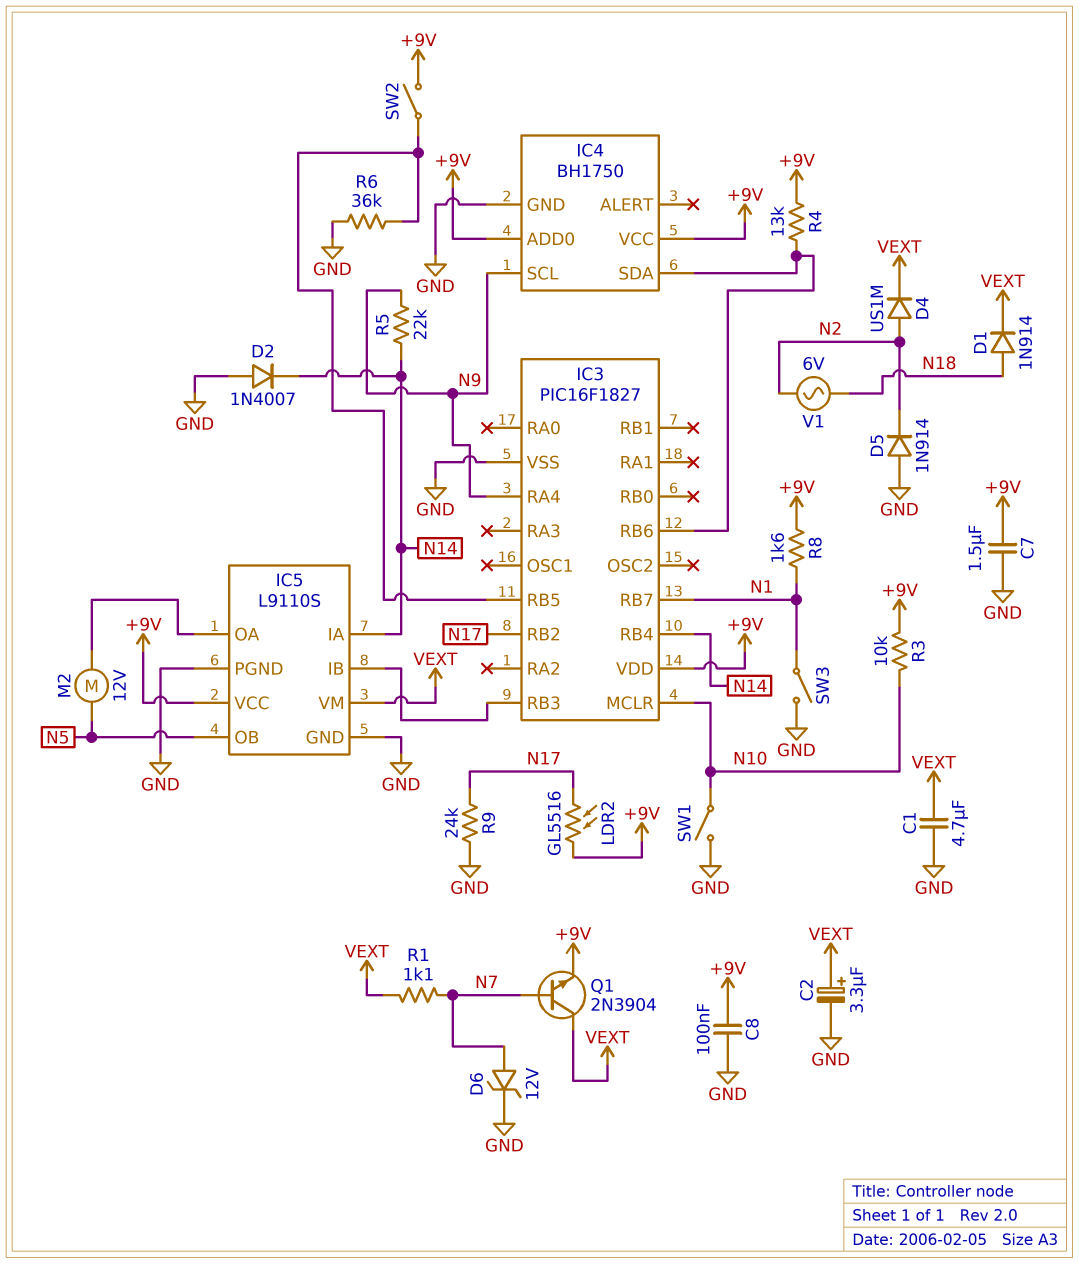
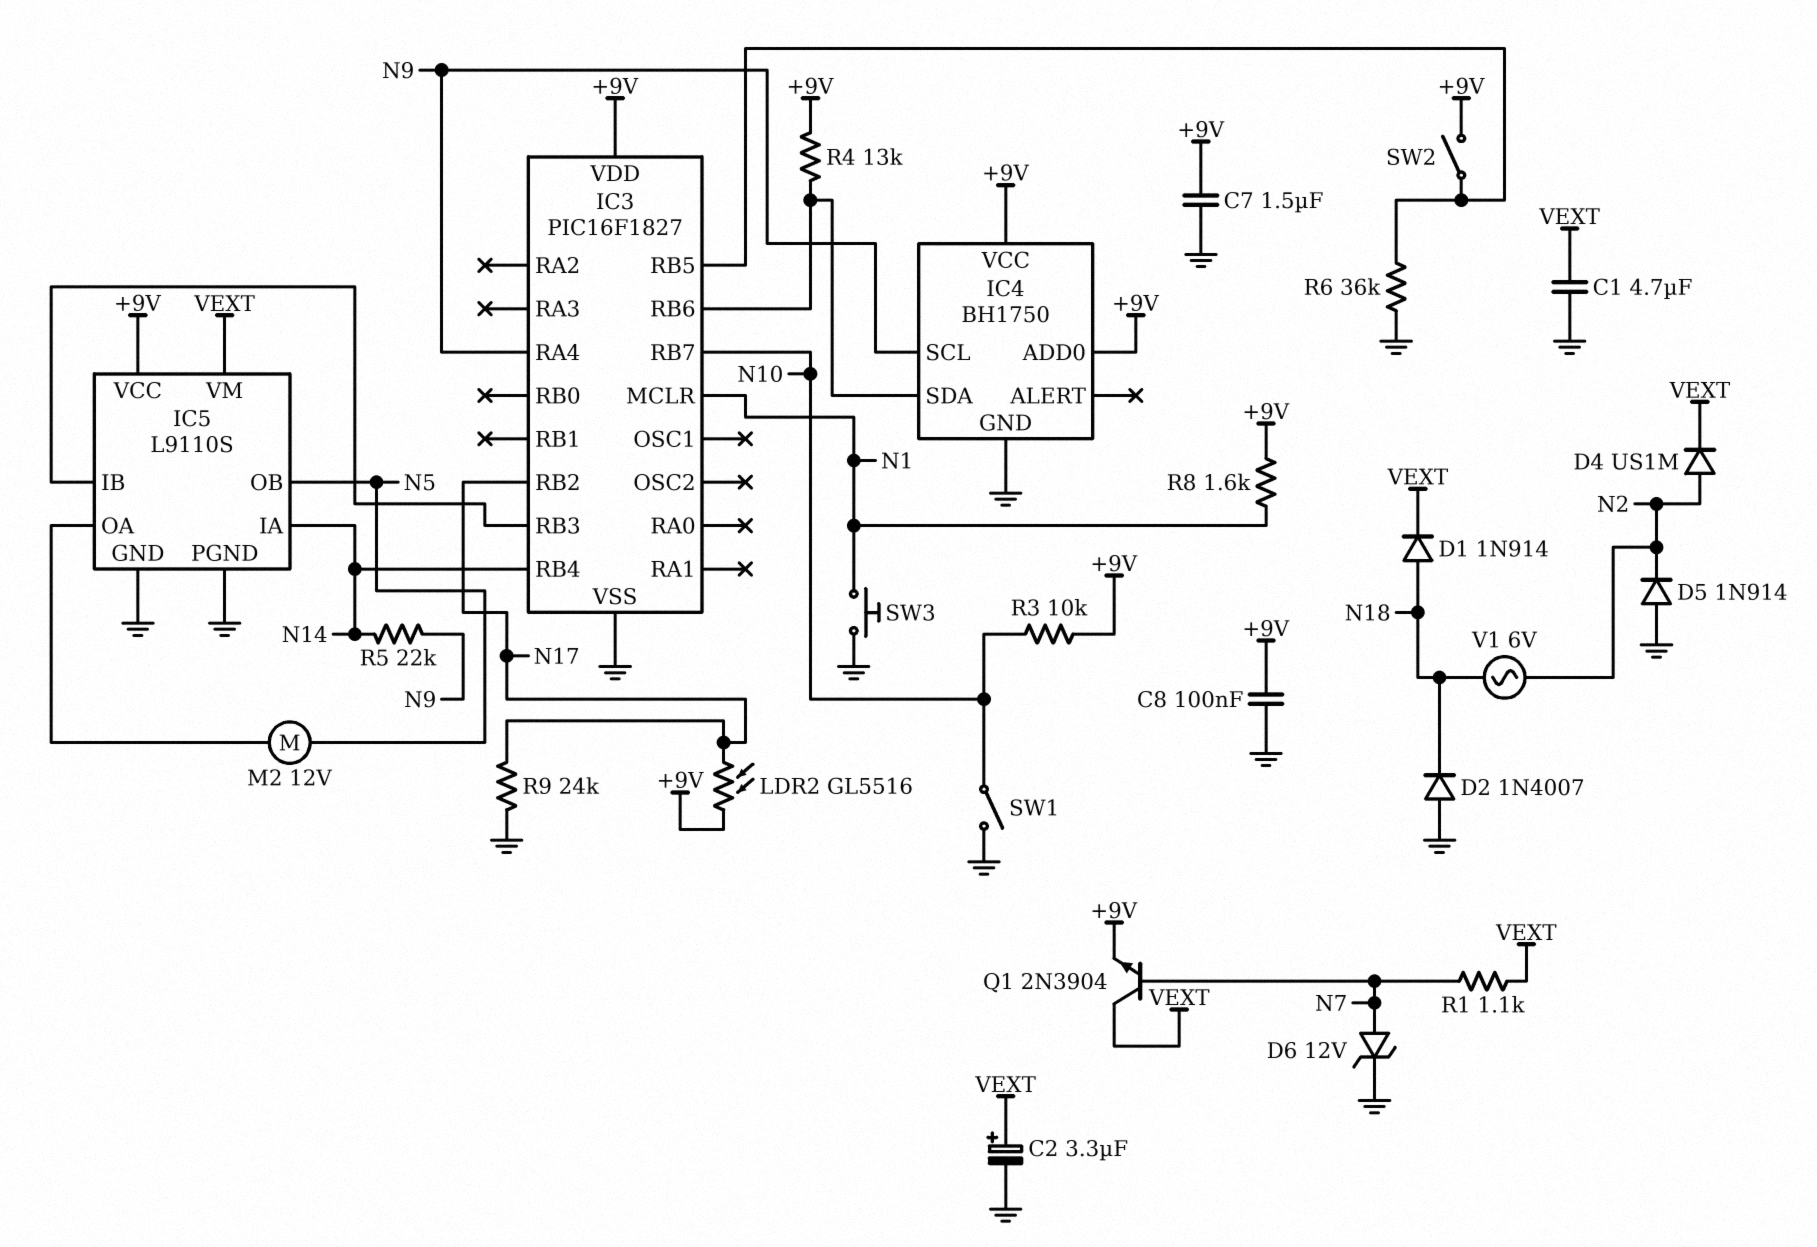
D2: diode 1N4007 (A GND, K N14) -> diode 1N4007 (A GND, K N18)
IC3 pin MCLR: N10 -> N1
IC3 pin RB7: N1 -> N10
SW3: switch (GND, N1) -> button (GND, N1)

